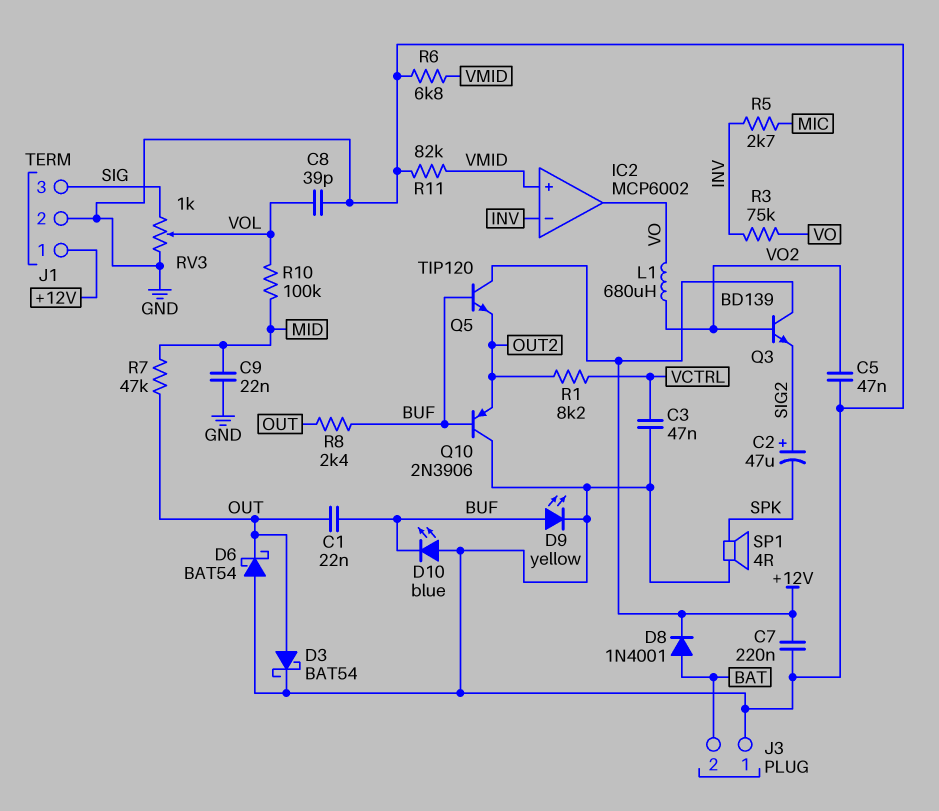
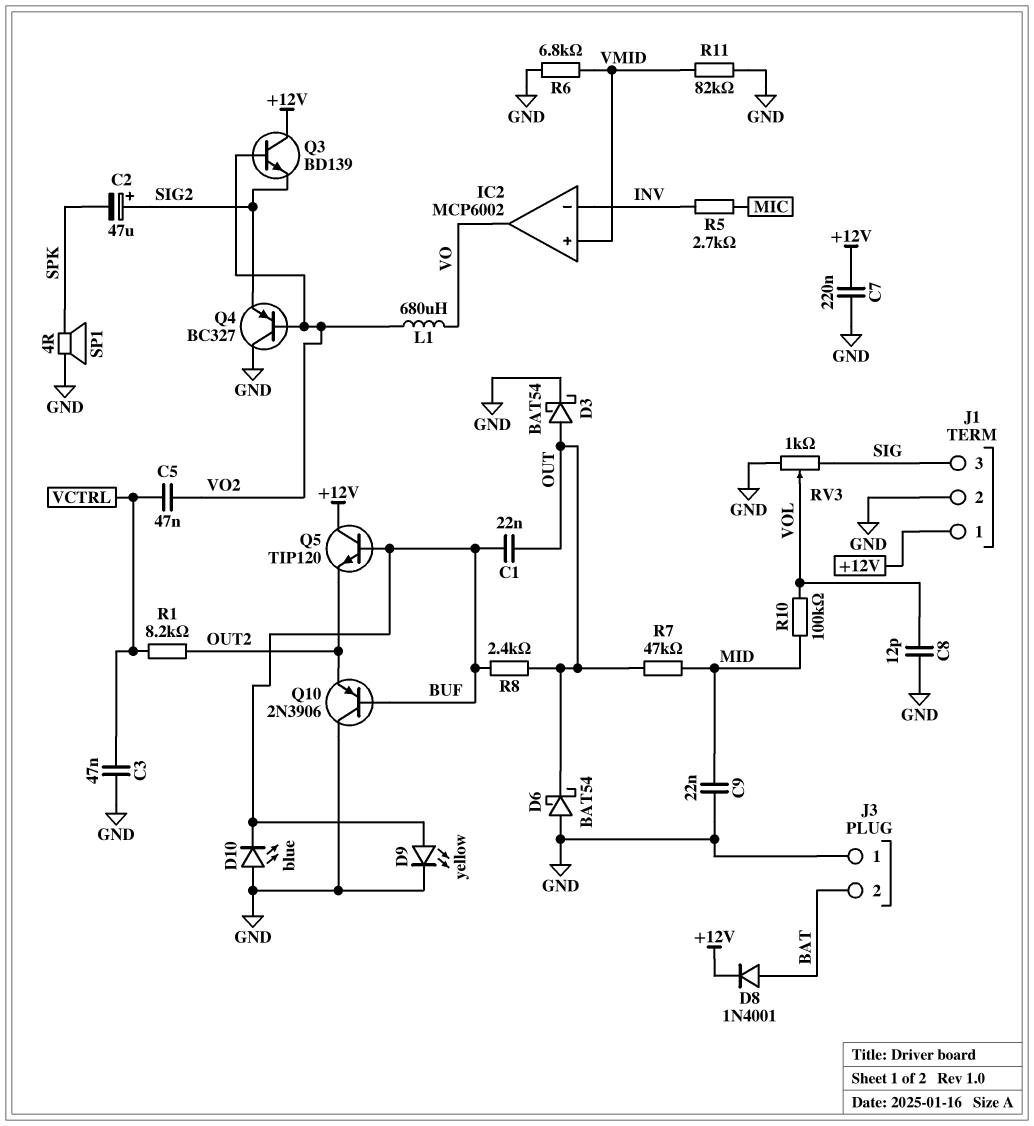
C5: 47nF (GND, VO2) -> 47nF (VCTRL, VO2)
C8: 39pF (GND, VOL) -> 12pF (GND, VOL)
Q4: none -> PNP BC327 (B VO2, C GND, E SIG2)
R3: 75k (INV, VO) -> none

